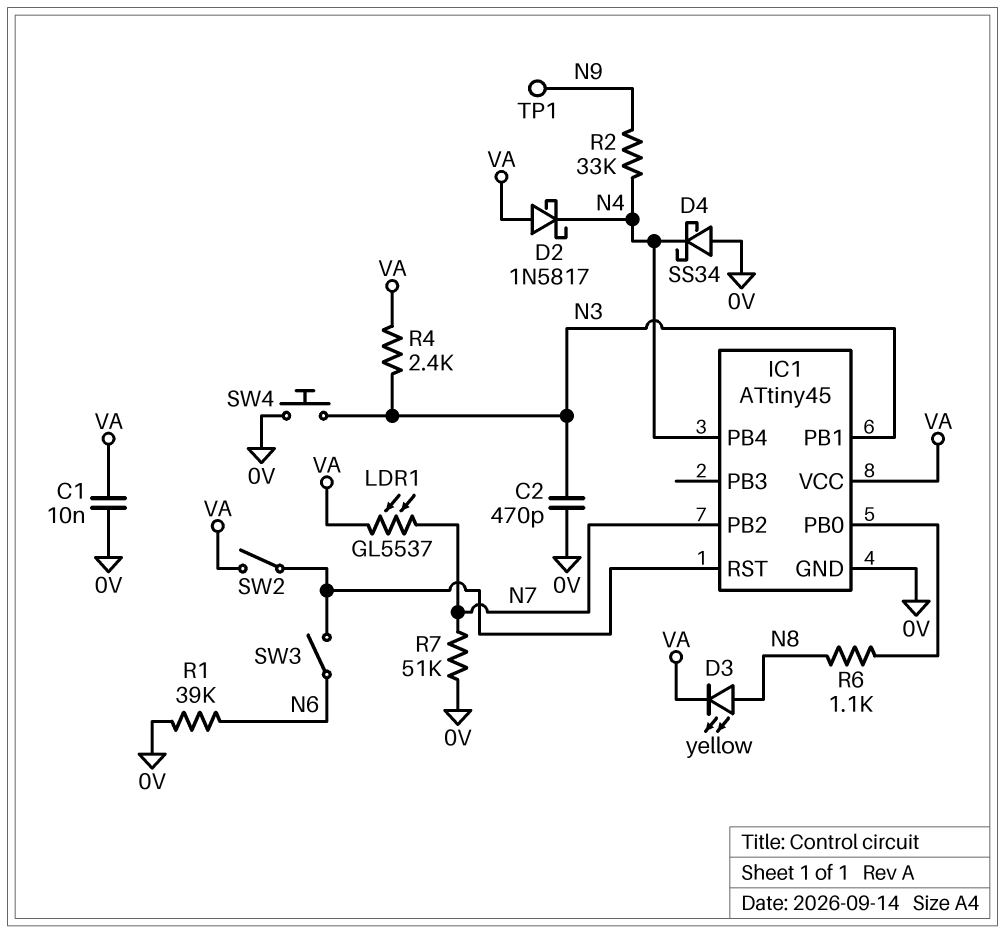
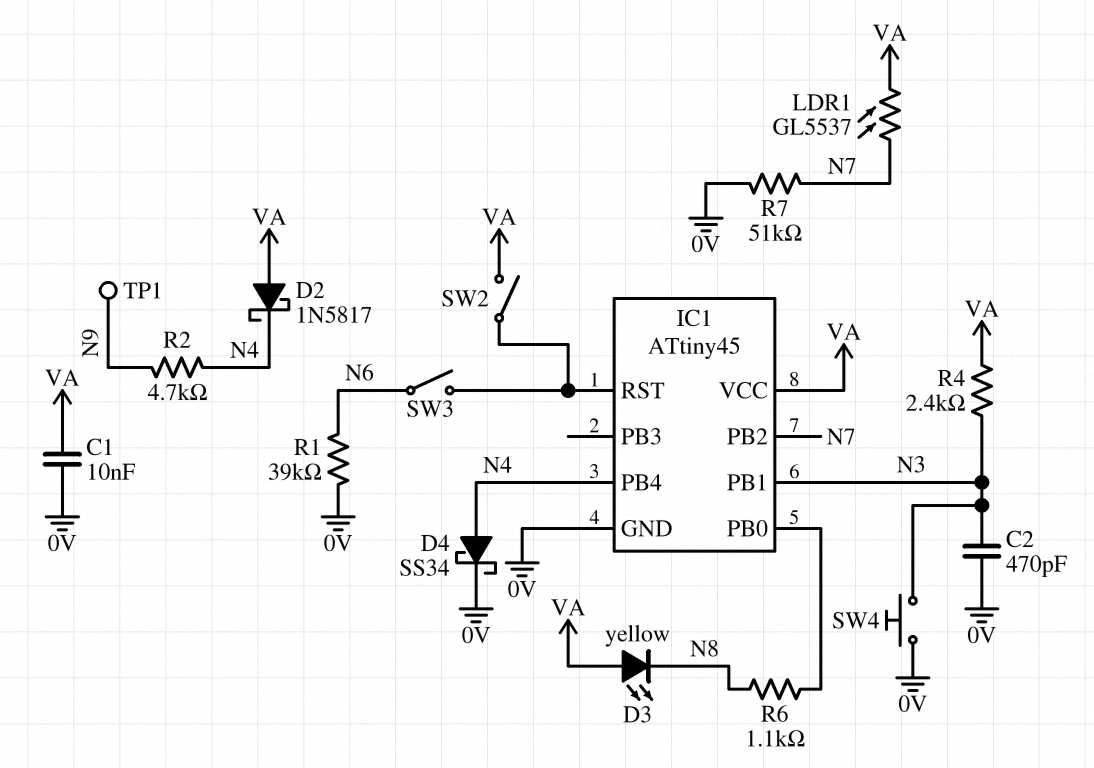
D3: LED yellow (A N8, K VA) -> LED yellow (A VA, K N8)
D4: schottky SS34 (A 0V, K N4) -> schottky SS34 (A N4, K 0V)
R2: 33k (N4, N9) -> 4.7k (N4, N9)

